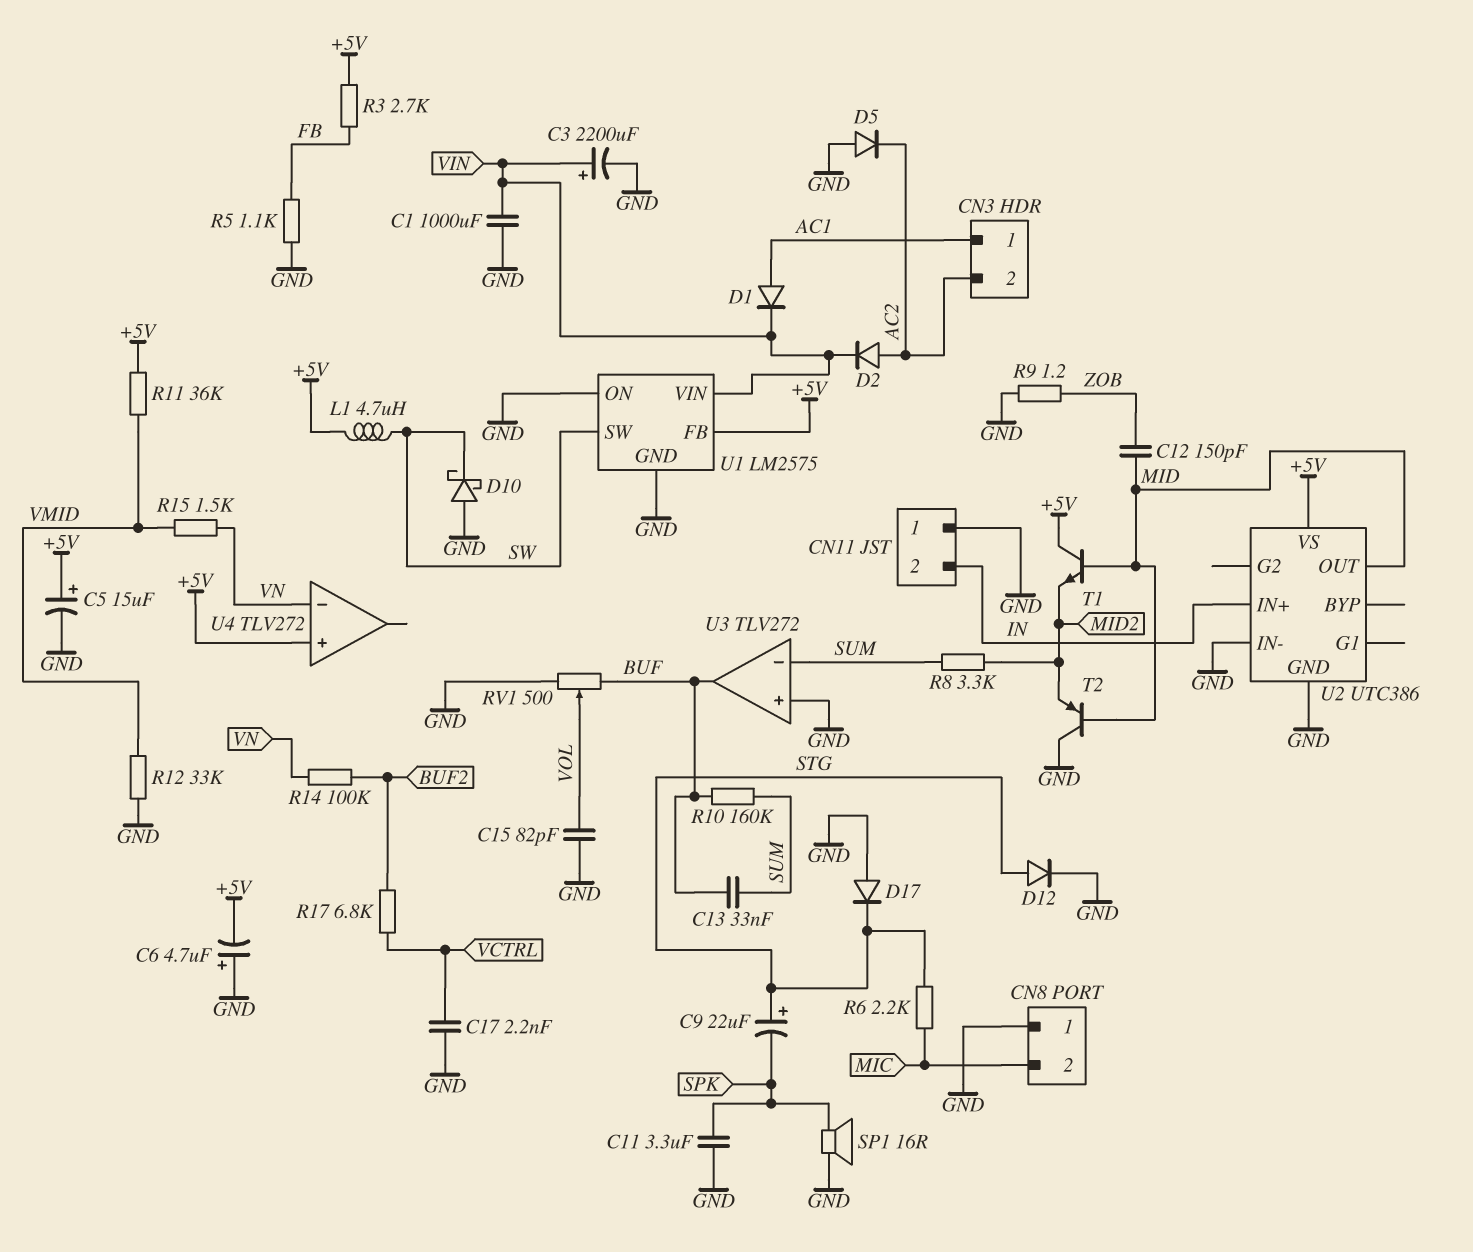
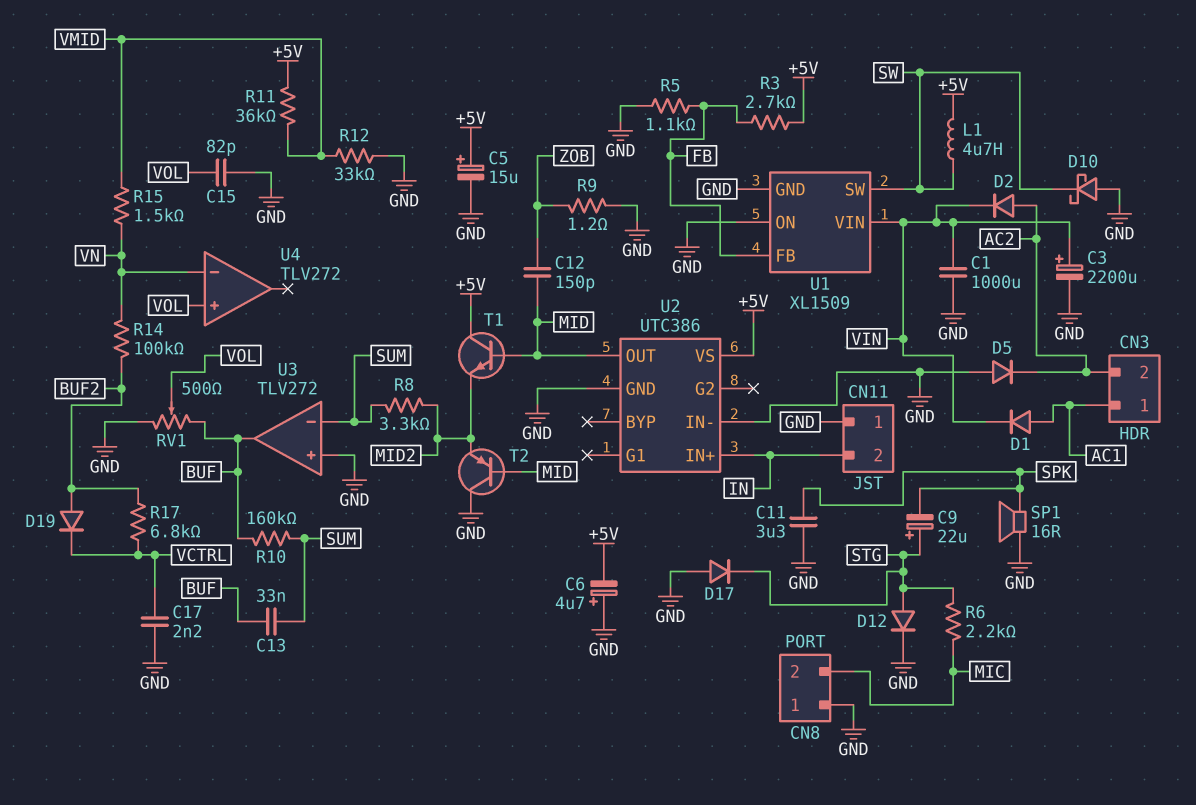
D19: none -> diode (A BUF2, K VCTRL)
U1: LM2575 -> XL1509
U1 pin FB: +5V -> FB
U4 pin in+: +5V -> VOL

